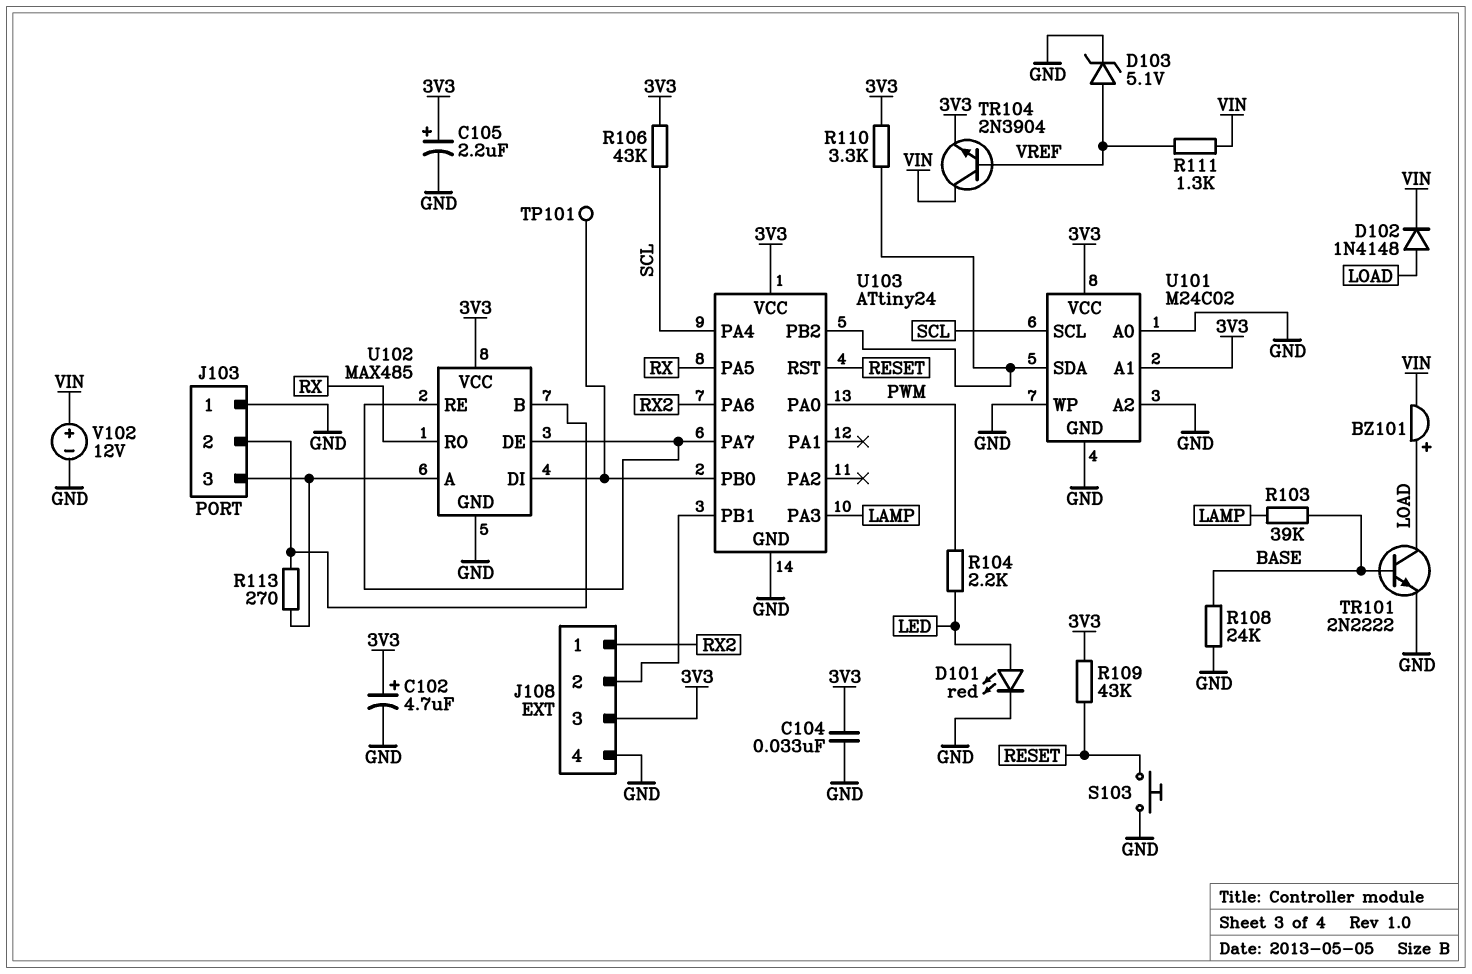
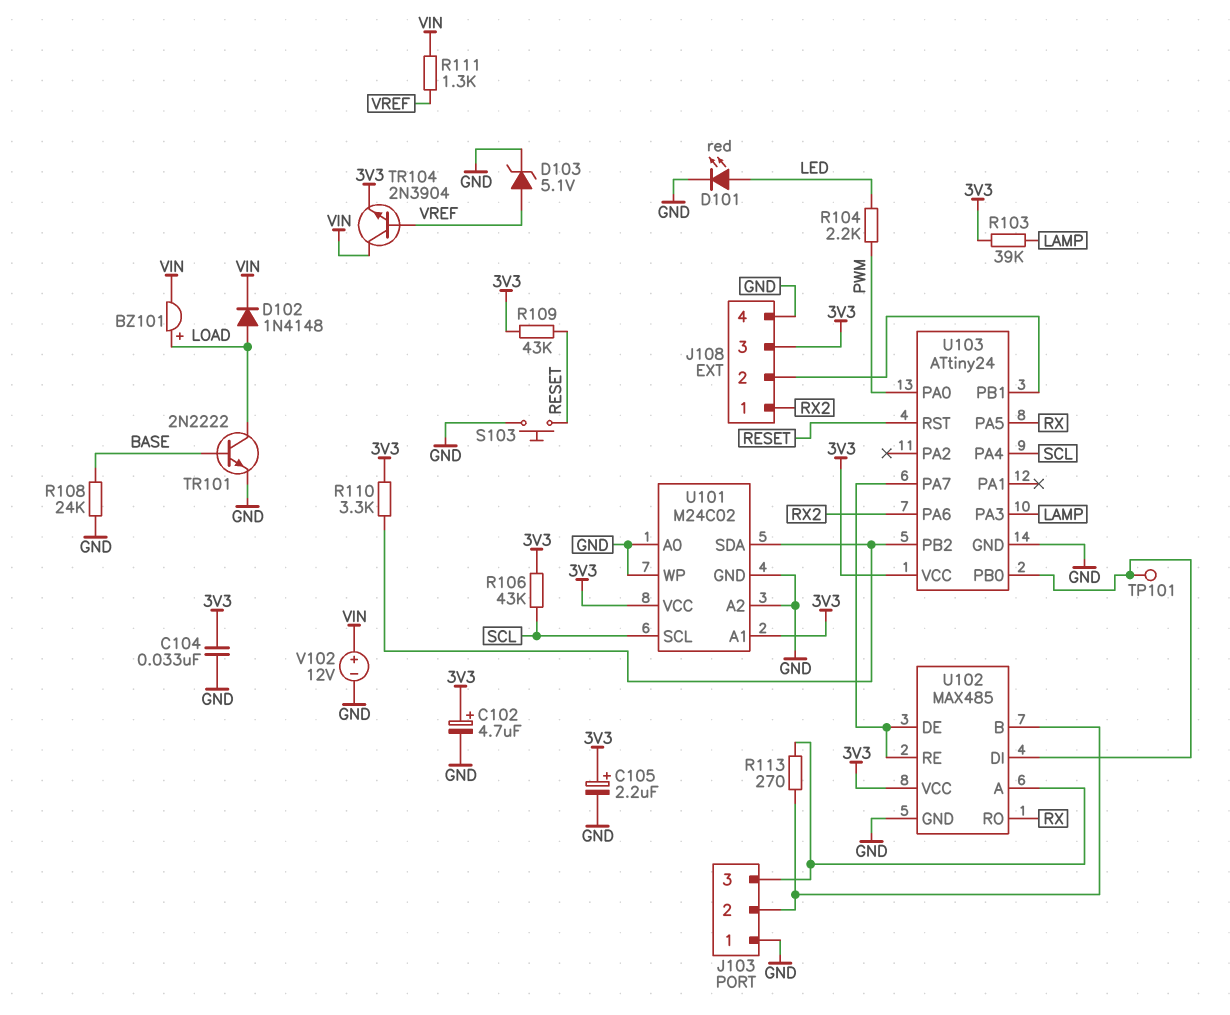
R103: 39k (BASE, LAMP) -> 39k (3V3, LAMP)

